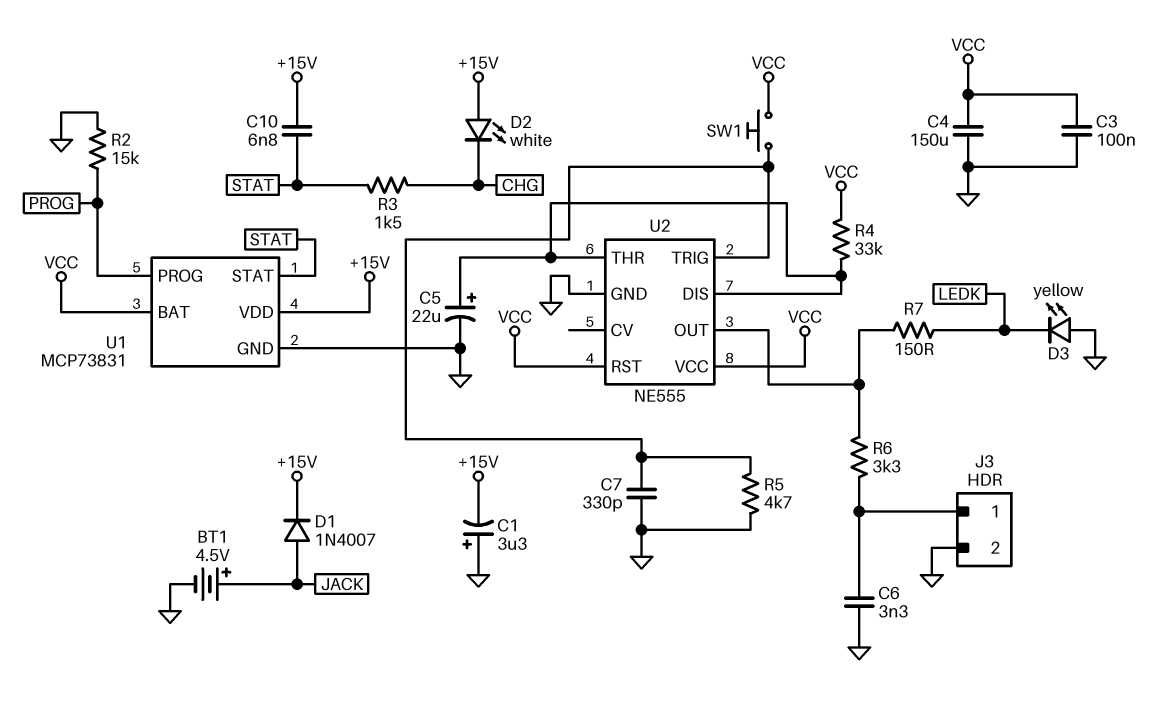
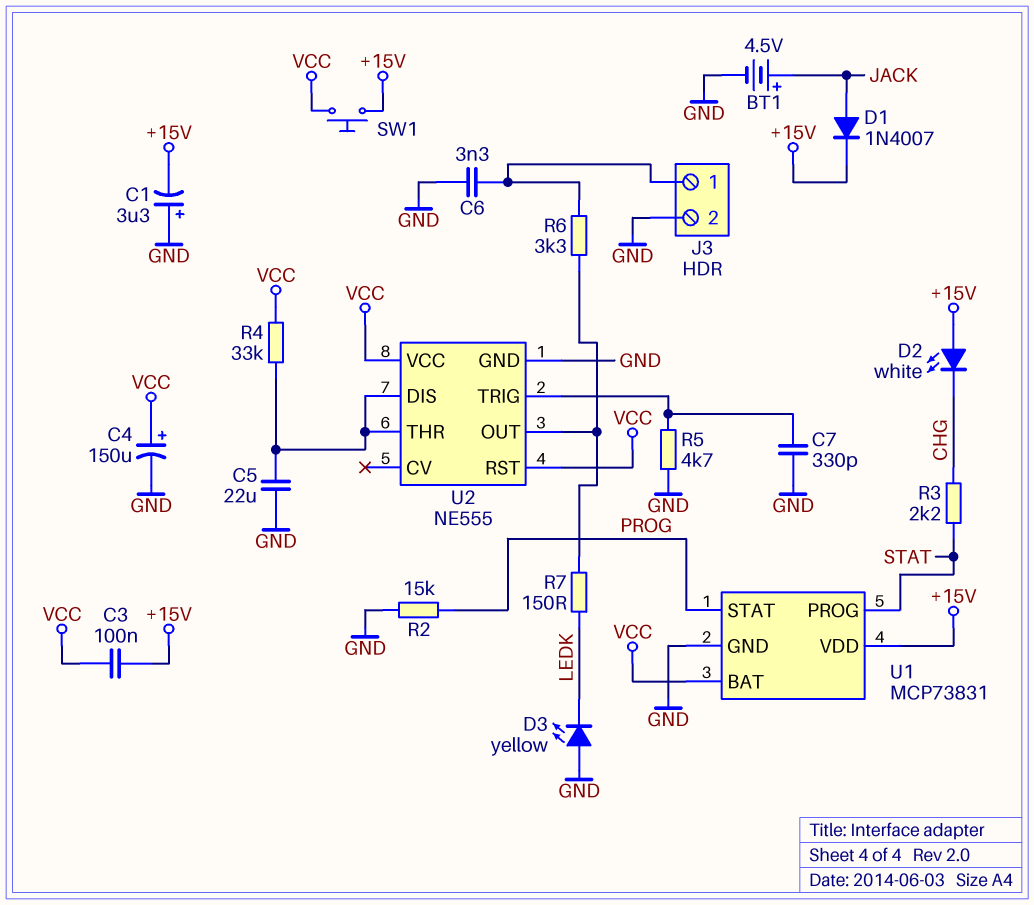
C3: 100nF (GND, VCC) -> 100nF (+15V, VCC)
C4: 150uF (GND, VCC) -> 150uF (plus VCC, minus GND)
C5: 22uF (plus U2/DIS, minus GND) -> 22uF (GND, U2/DIS)
C10: 6.8nF (+15V, STAT) -> none
R3: 1.5k (CHG, STAT) -> 2.2k (CHG, STAT)
SW1: button (U2/TRIG, VCC) -> button (+15V, VCC)
U1 pin PROG: PROG -> STAT
U1 pin STAT: STAT -> PROG

